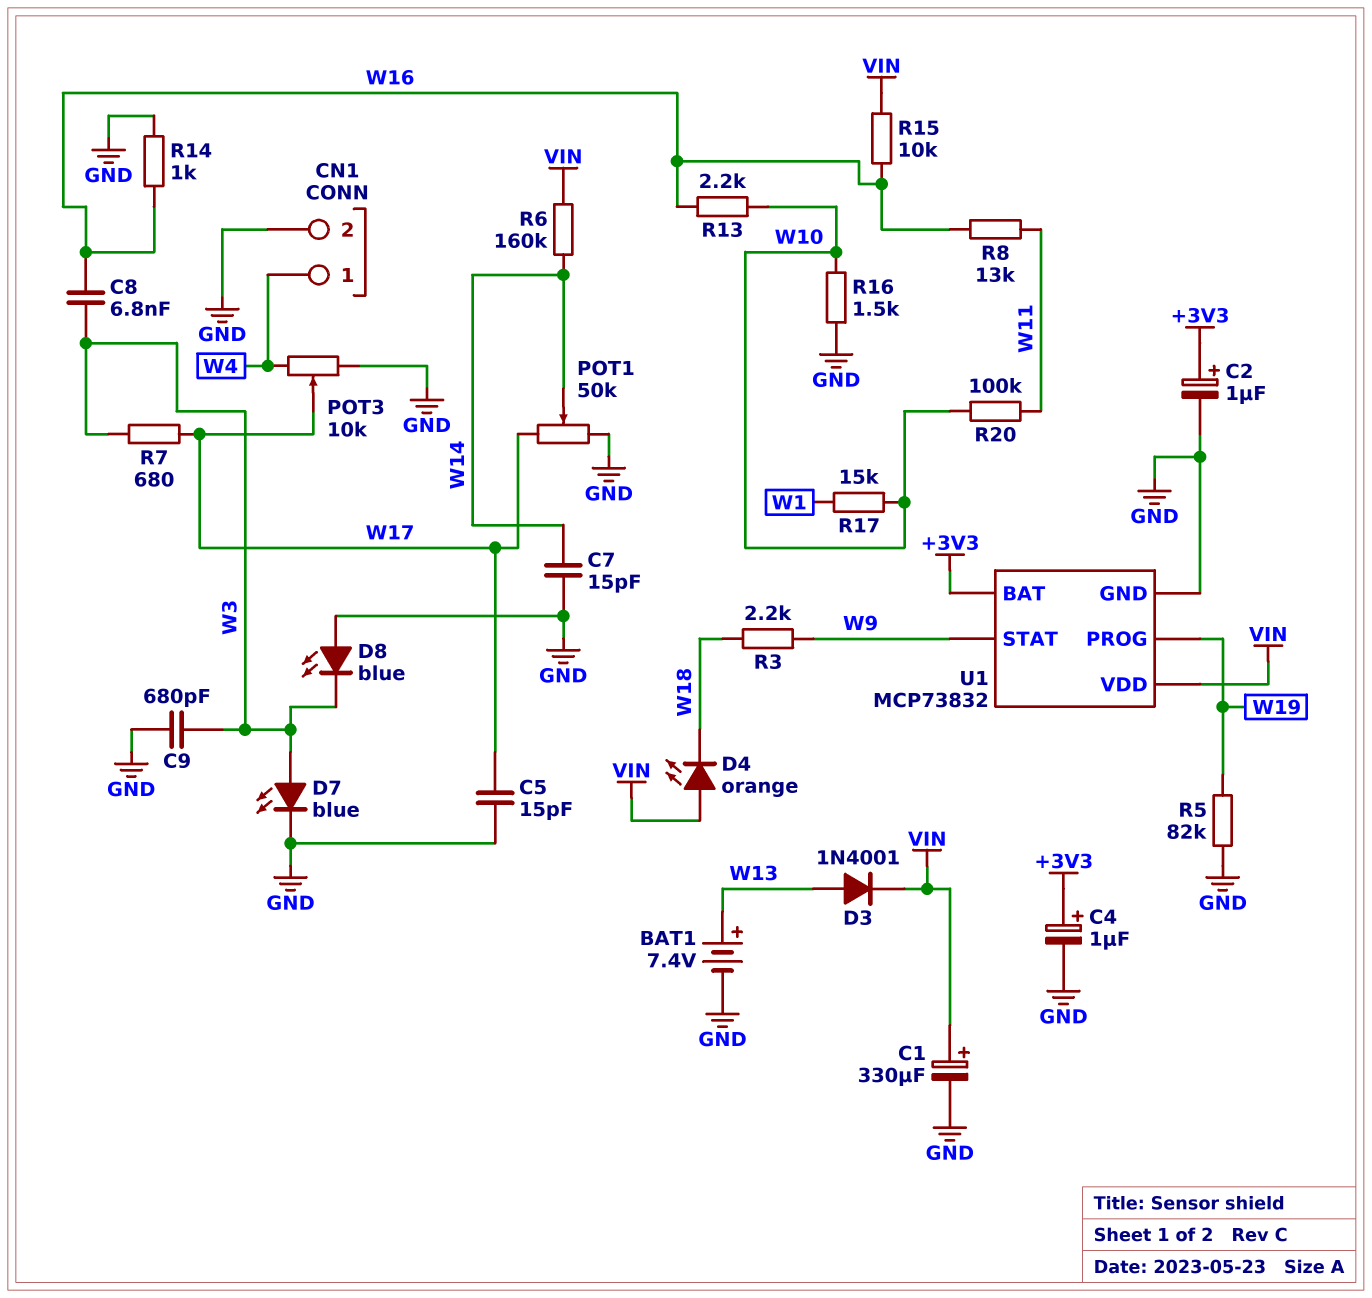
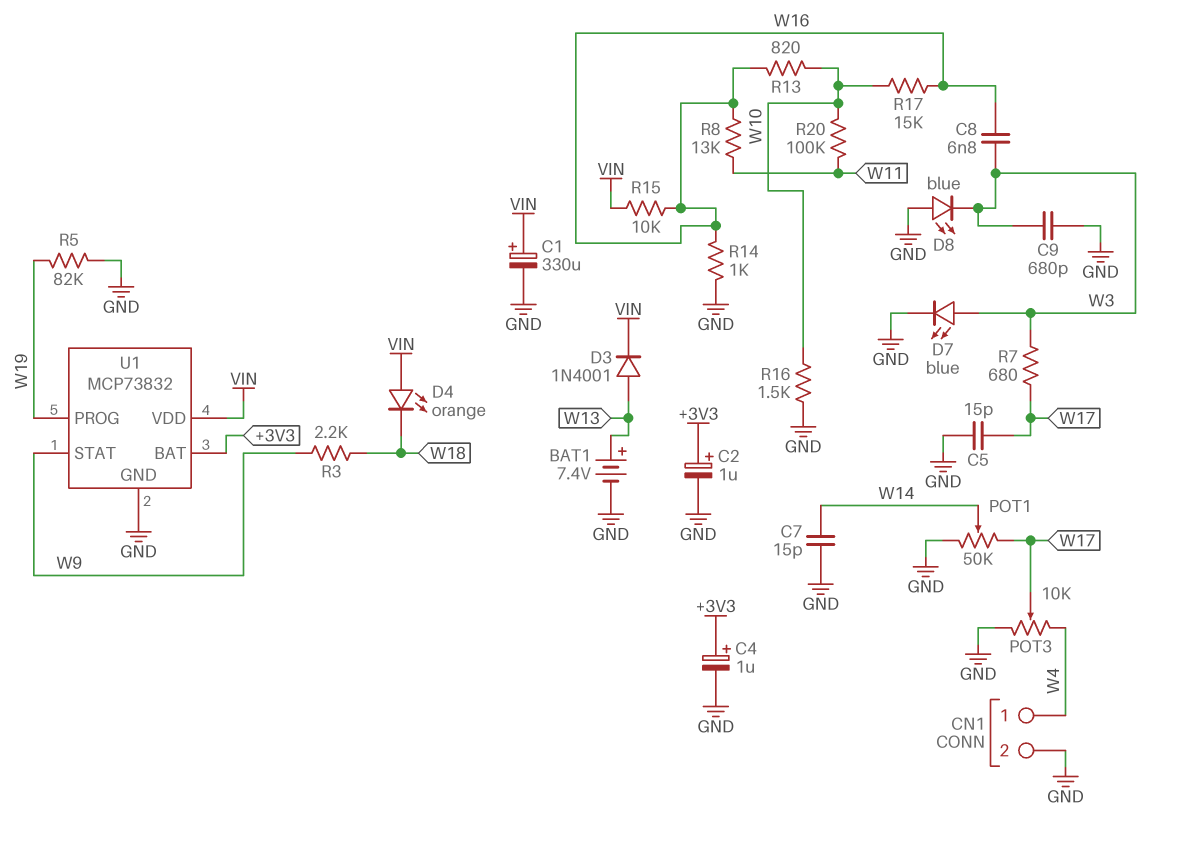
R6: 160k (VIN, W14) -> none
R13: 2.2k (W10, W16) -> 820 (W10, W16)
R17: 15k (W1, W10) -> 15k (W10, W16)

